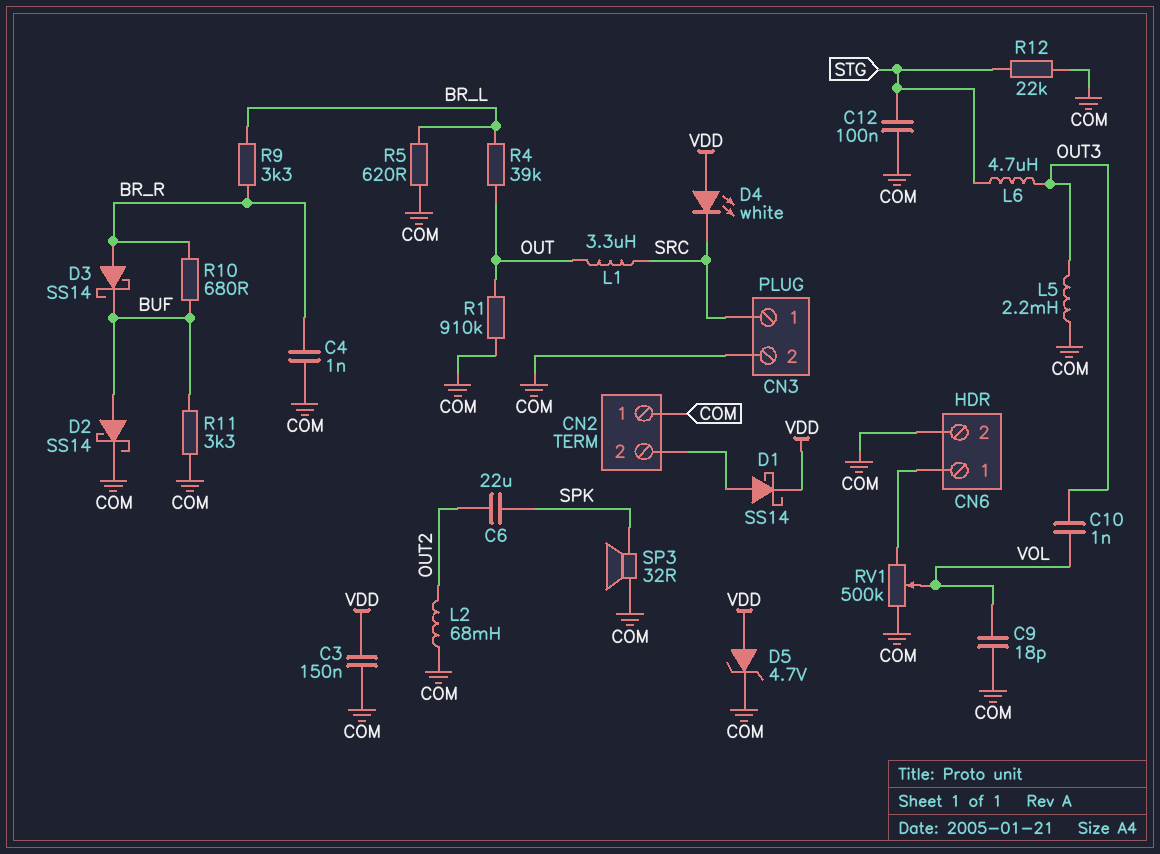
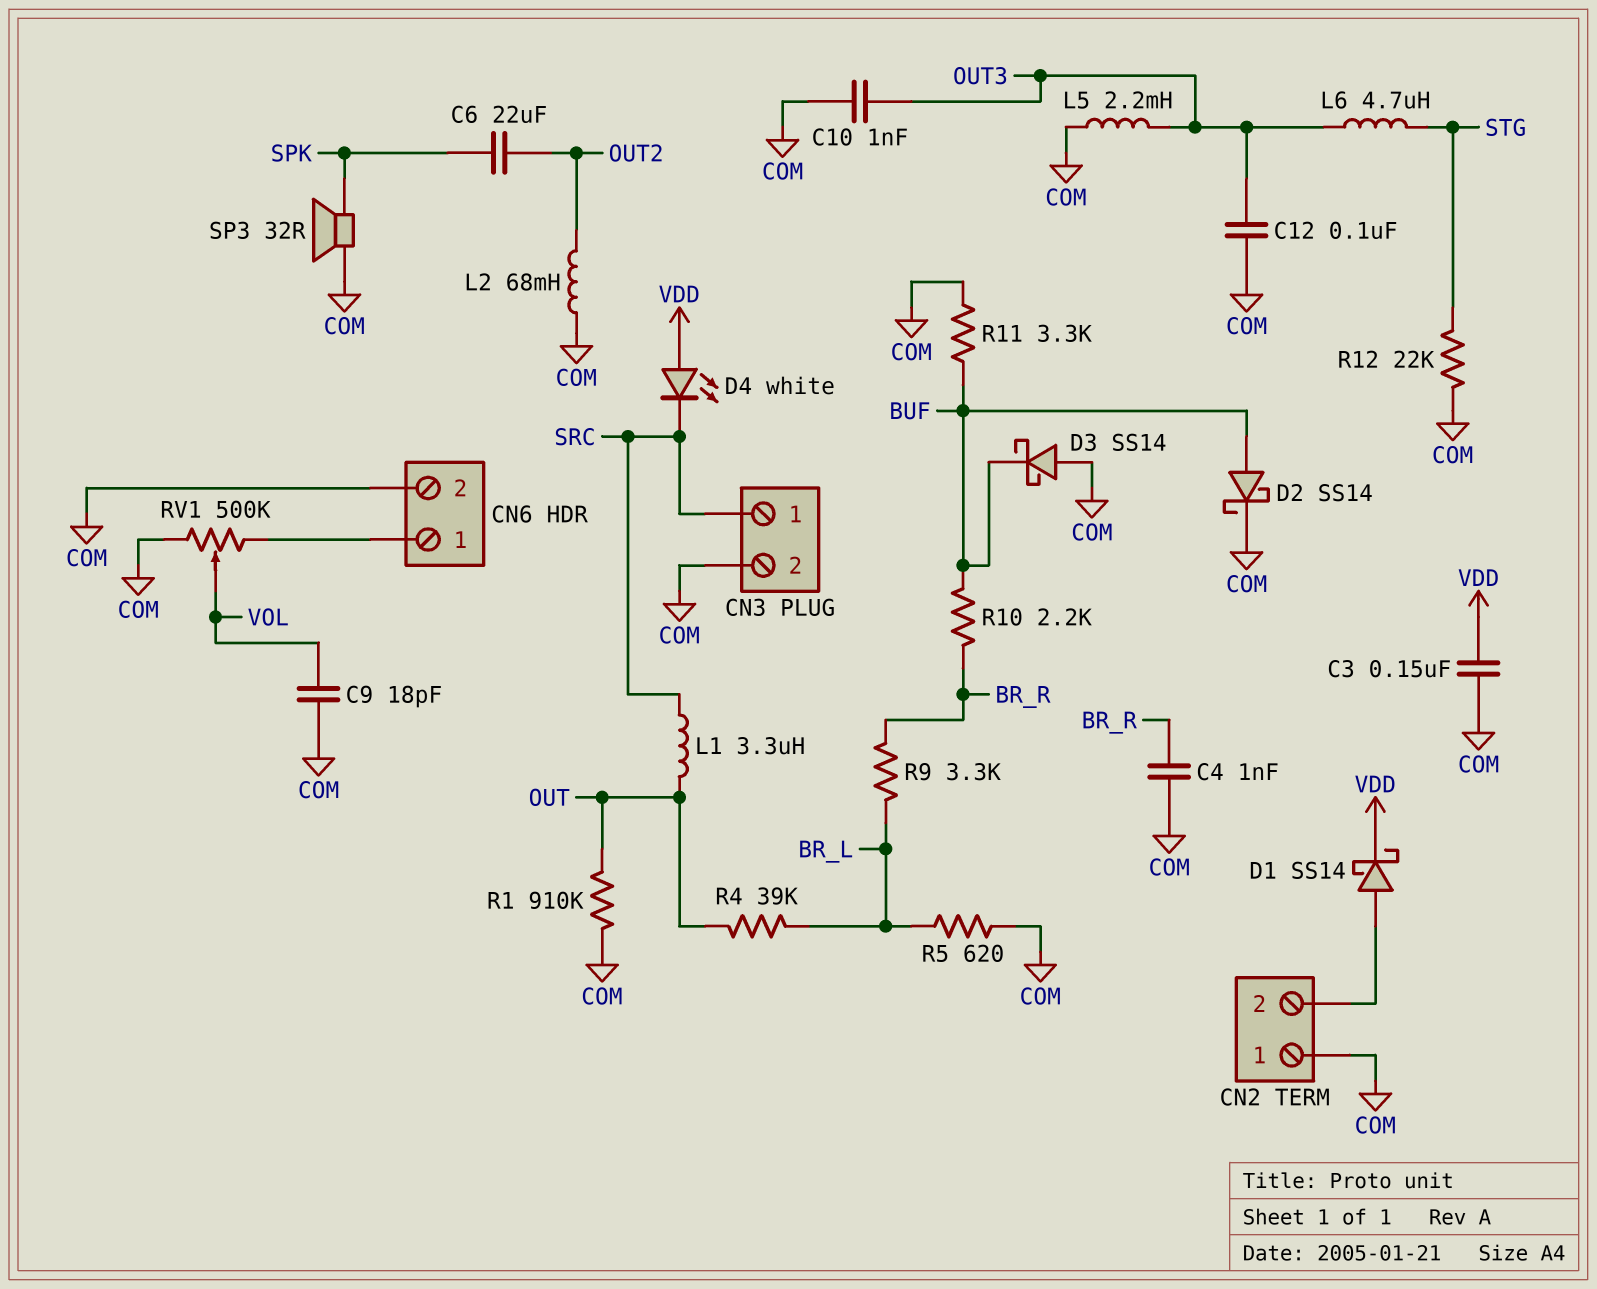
C10: 1nF (OUT3, VOL) -> 1nF (COM, OUT3)
C12: 100nF (COM, STG) -> 100nF (COM, OUT3)
D3: schottky SS14 (A BR_R, K BUF) -> schottky SS14 (A COM, K BUF)
D5: zener 4.7V (A VDD, K COM) -> none
R10: 680 (BR_R, BUF) -> 2.2k (BR_R, BUF)

